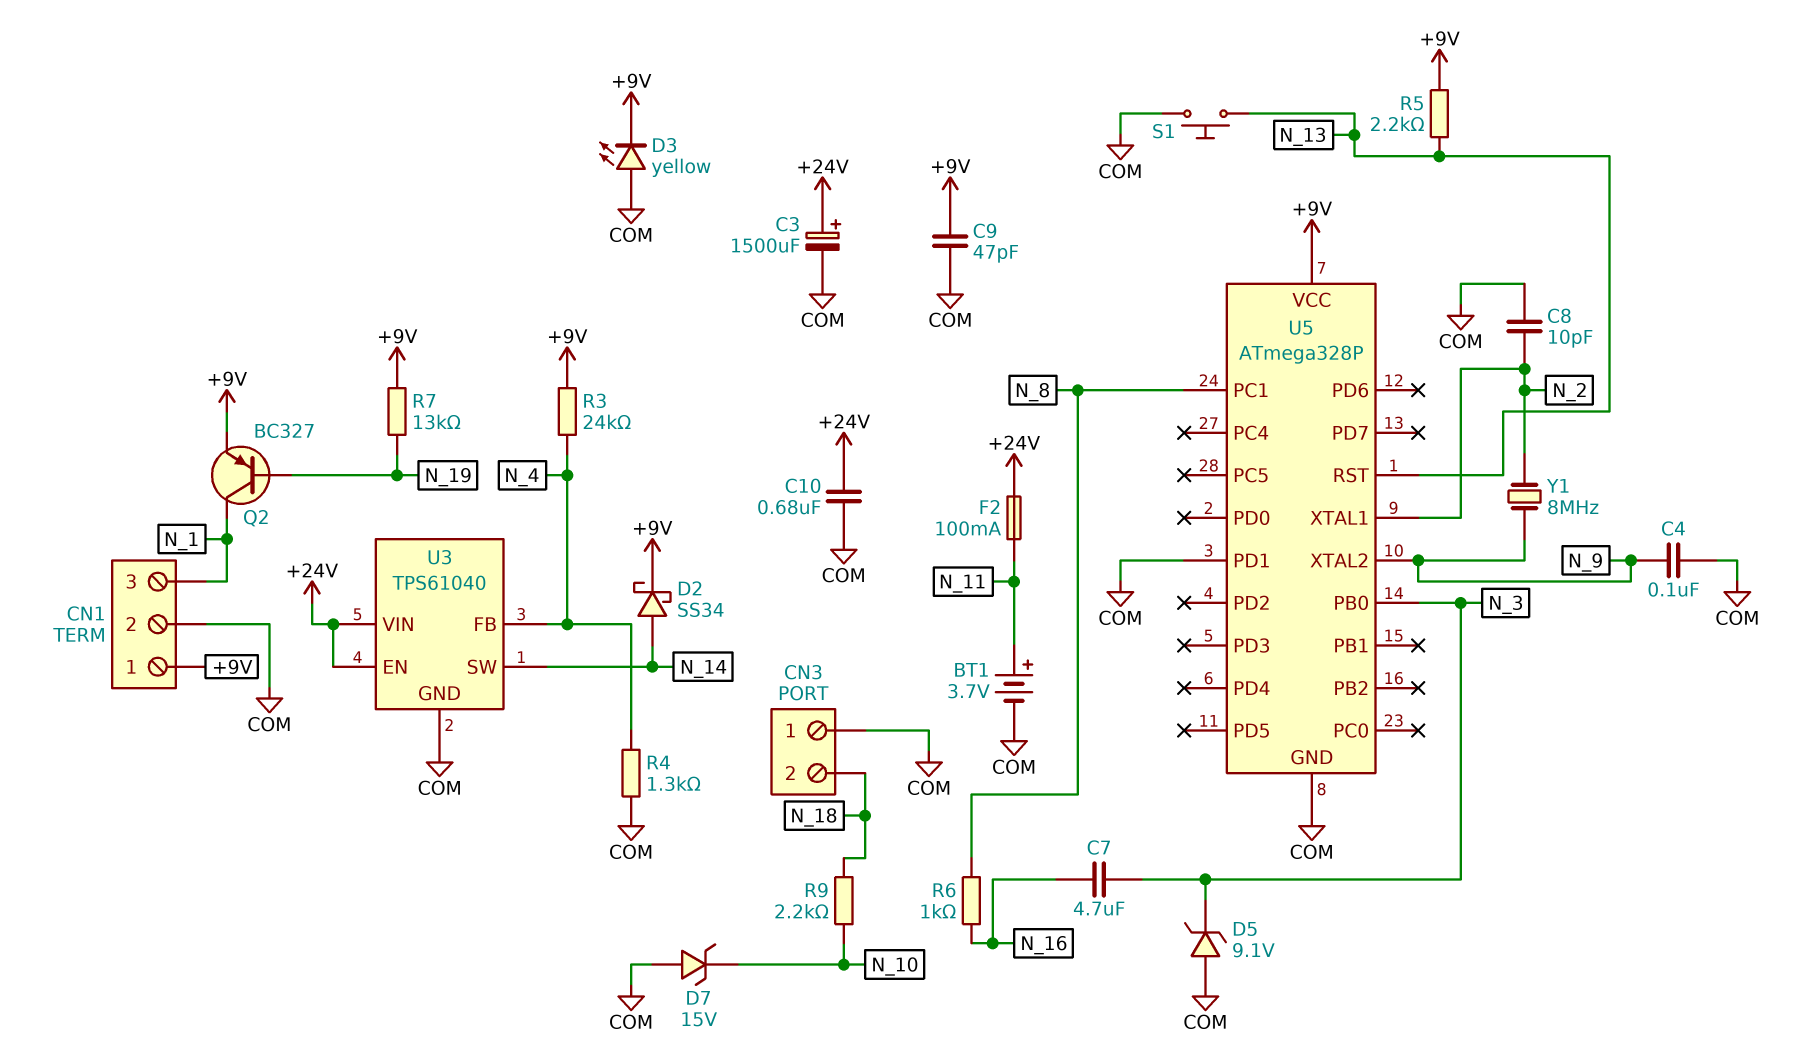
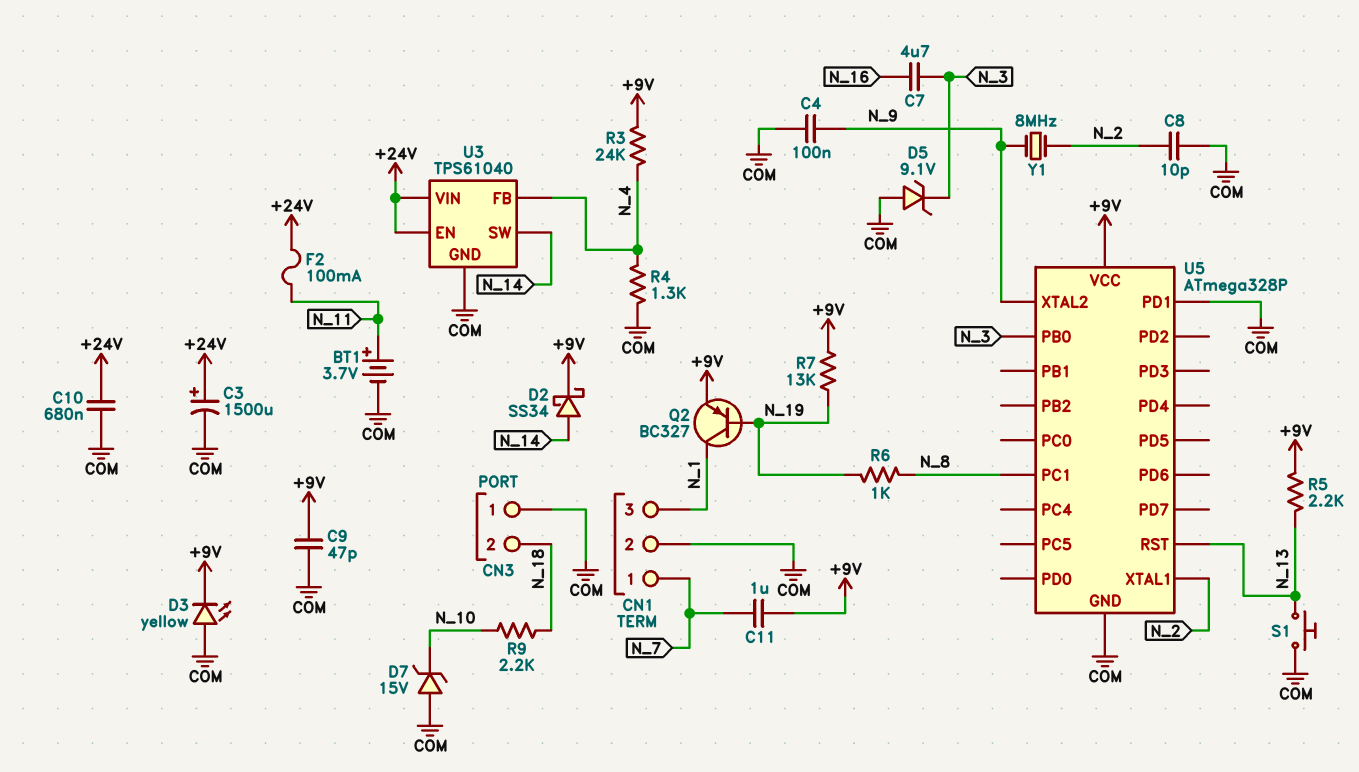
C11: none -> 1uF (+9V, N_7)
CN1 pin 1: +9V -> N_7
R6: 1k (N_8, N_16) -> 1k (N_8, N_19)

